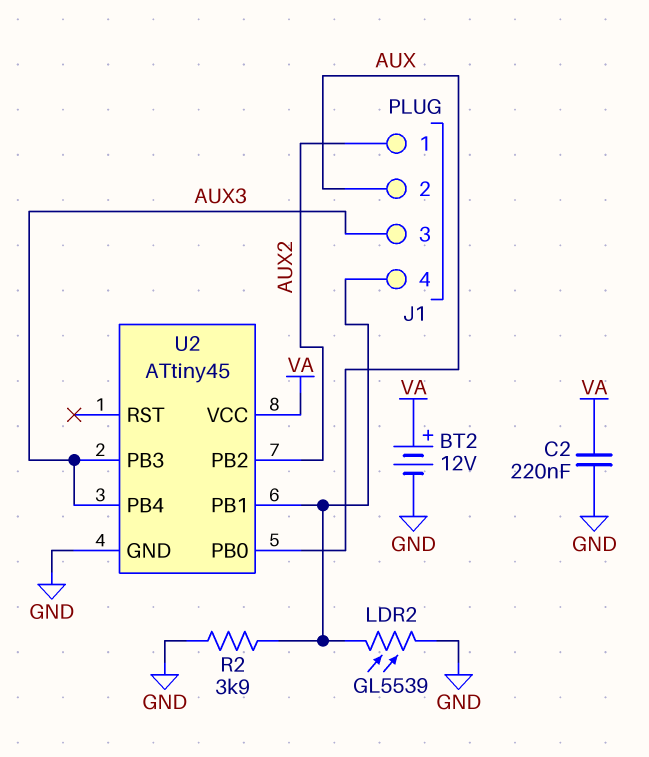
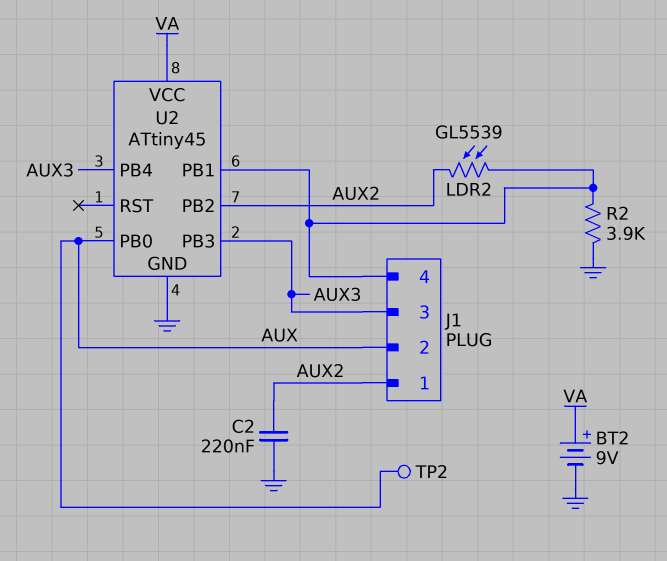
BT2: 12V (plus VA, minus GND) -> 9V (plus VA, minus GND)
C2: 220nF (GND, VA) -> 220nF (AUX2, GND)
LDR2: GL5539 (GND, J1/4) -> GL5539 (AUX2, J1/4)
TP2: none -> test point (AUX)

